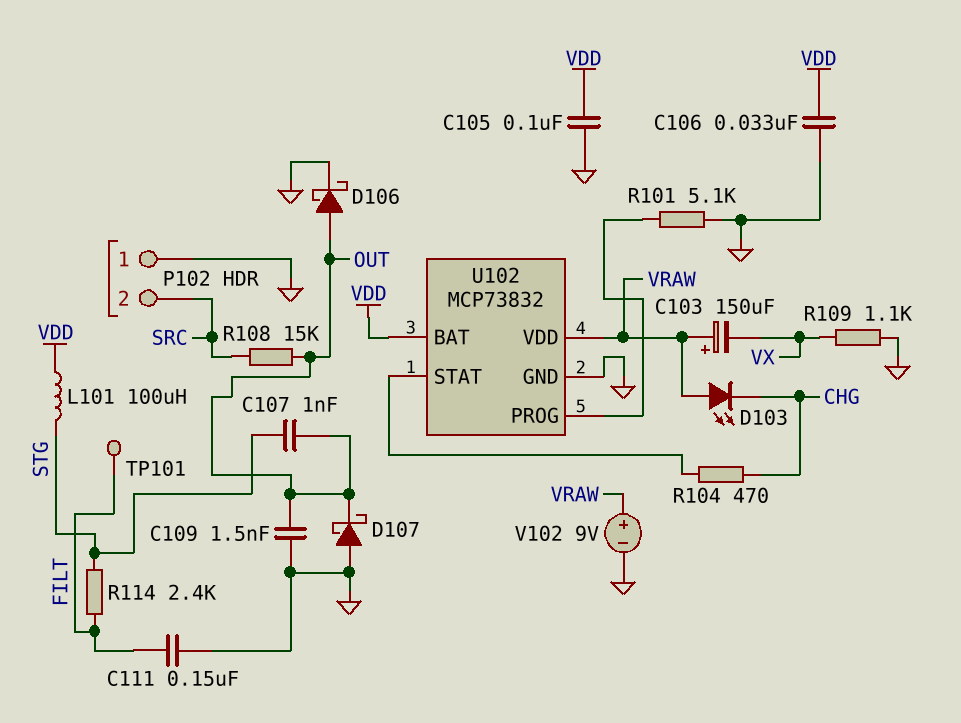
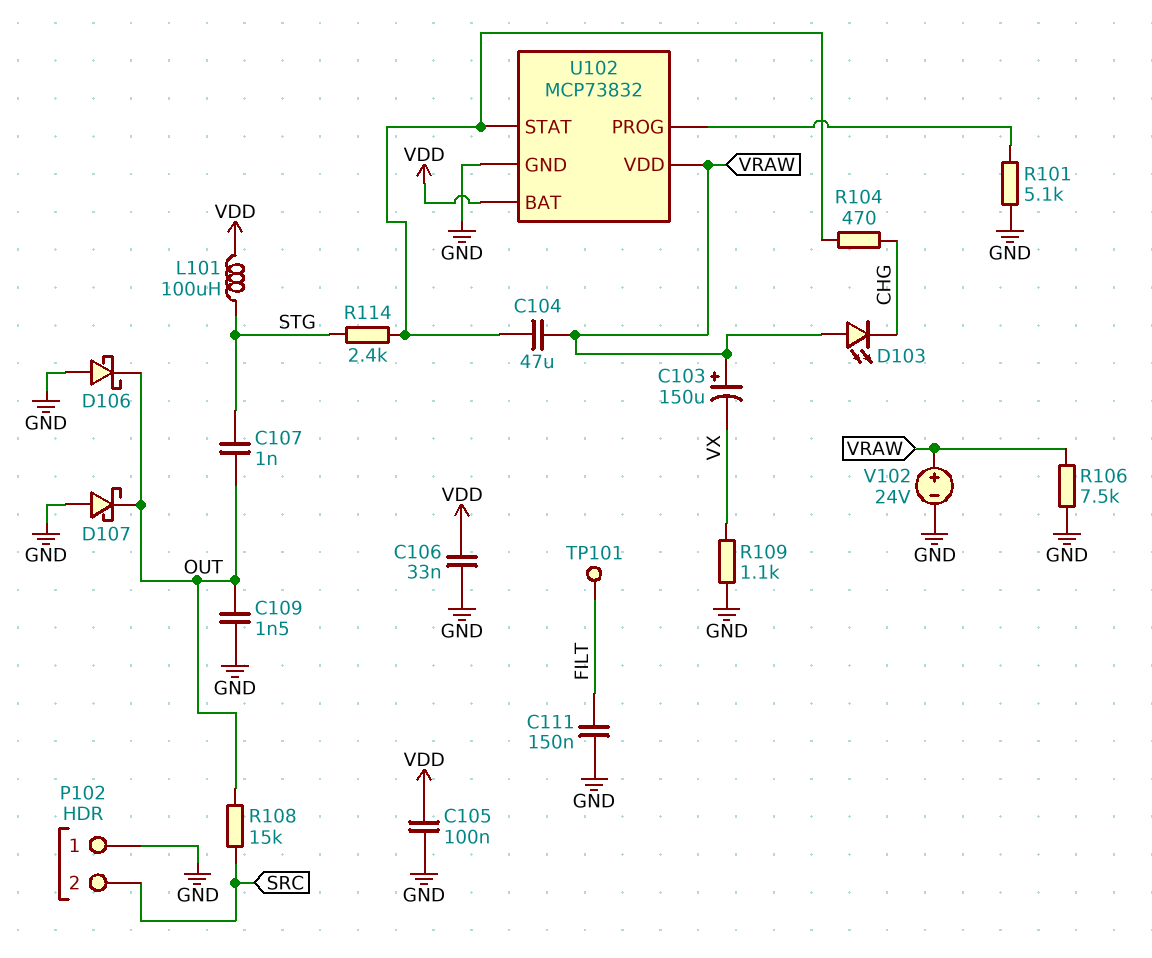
C104: none -> 47uF (U102/STAT, VRAW)
D106: schottky (A OUT, K GND) -> schottky (A GND, K OUT)
R106: none -> 7.5k (GND, VRAW)
R114: 2.4k (FILT, STG) -> 2.4k (STG, U102/STAT)
V102: 9V (plus VRAW, minus GND) -> 24V (plus VRAW, minus GND)

